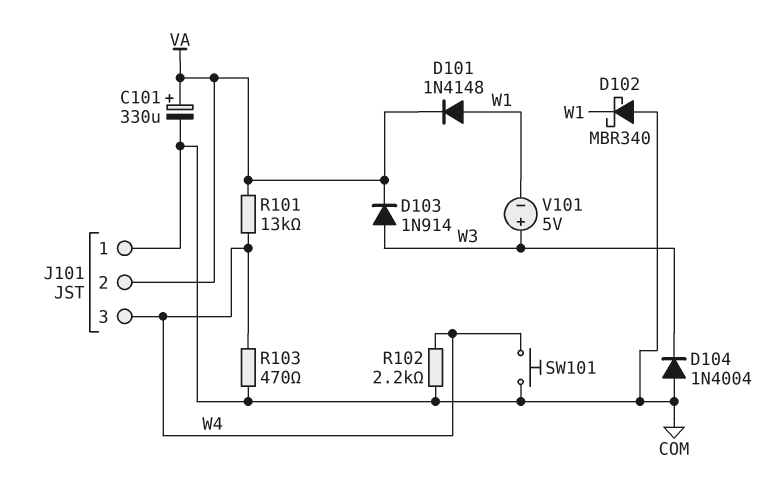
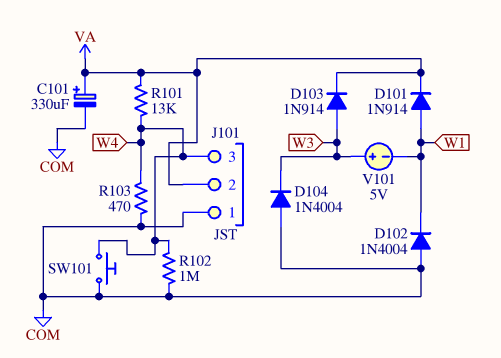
D101: diode 1N4148 (A W1, K VA) -> diode 1N914 (A W1, K VA)
D102: schottky MBR340 (A COM, K W1) -> diode 1N4004 (A COM, K W1)
R102: 2.2k (COM, W4) -> 1M (COM, W4)

